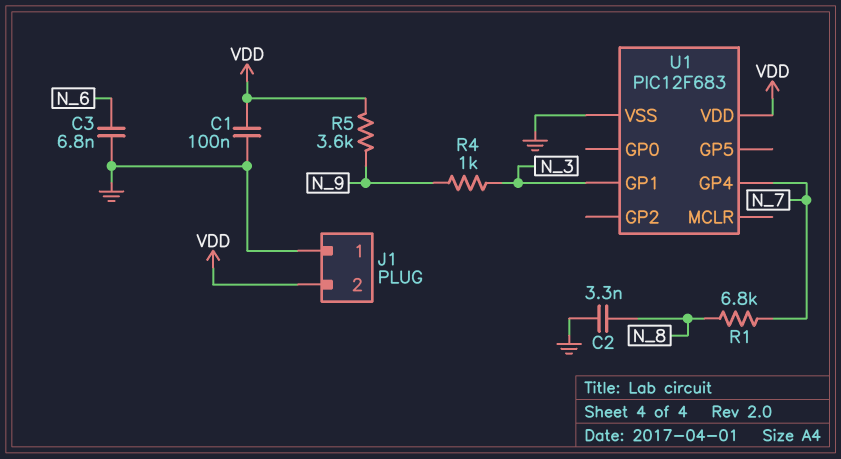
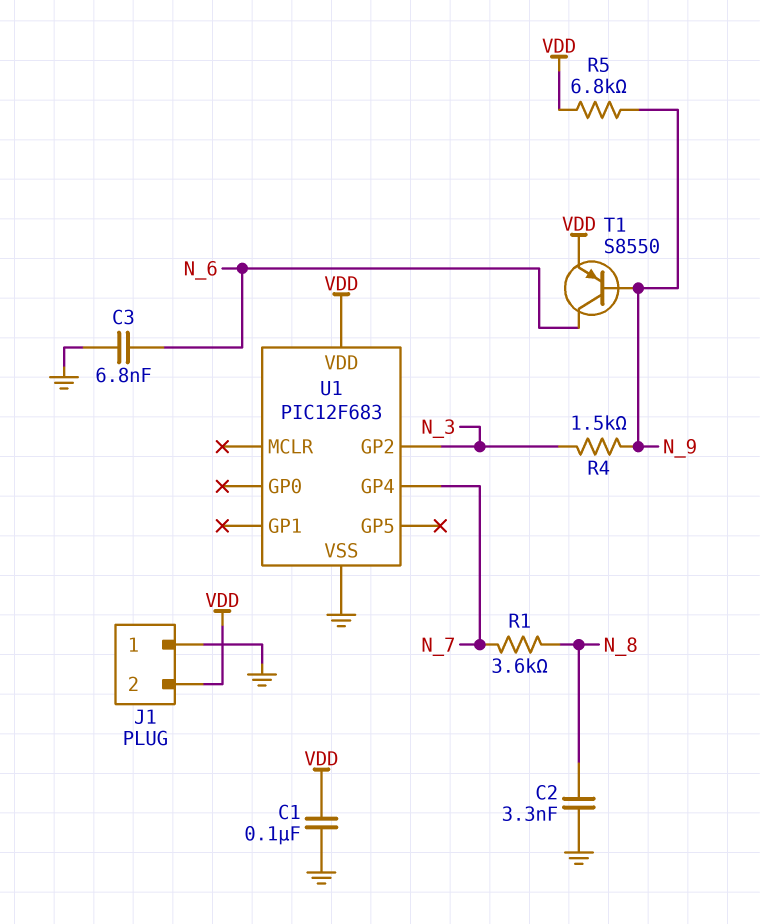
R1: 6.8k (N_7, N_8) -> 3.6k (N_7, N_8)
R4: 1k (N_3, N_9) -> 1.5k (N_3, N_9)
R5: 3.6k (N_9, VDD) -> 6.8k (N_9, VDD)
T1: none -> PNP S8550 (B N_9, C N_6, E VDD)
U1 pin GP1: N_3 -> none
U1 pin GP2: none -> N_3

